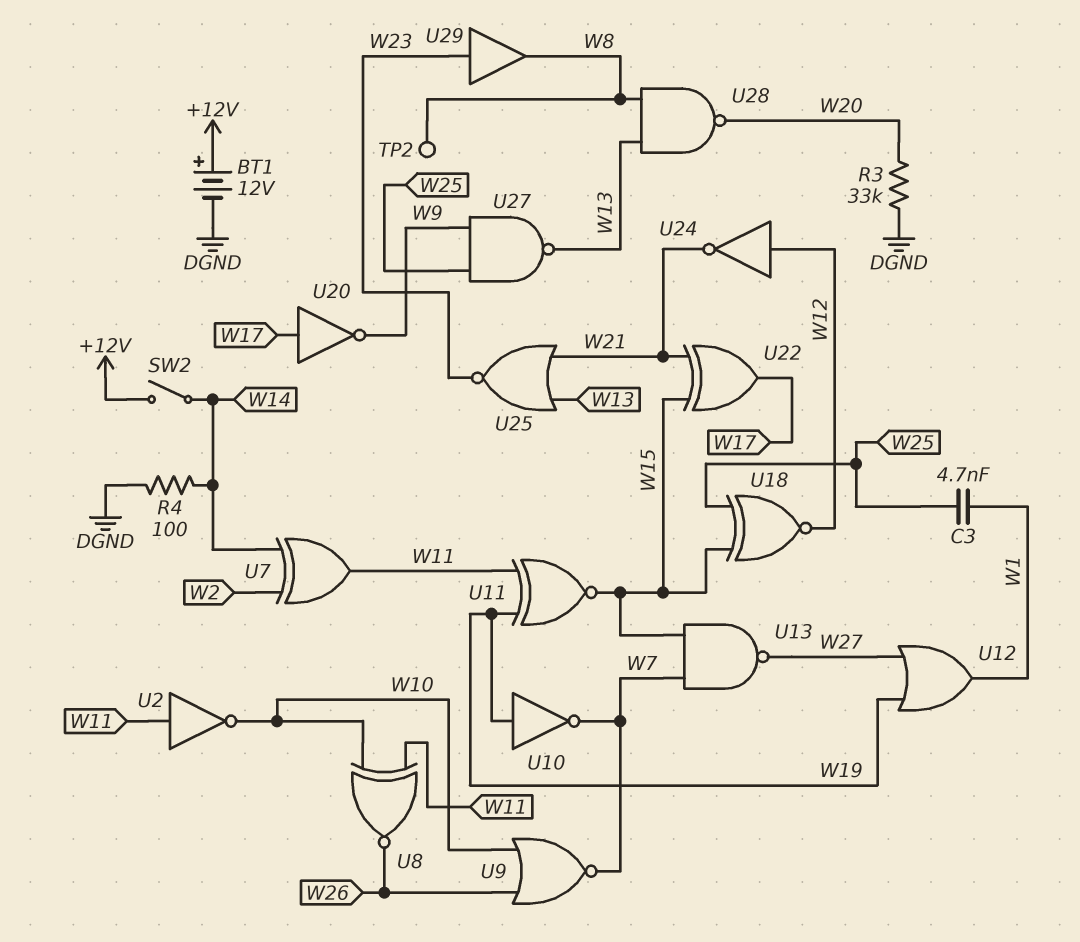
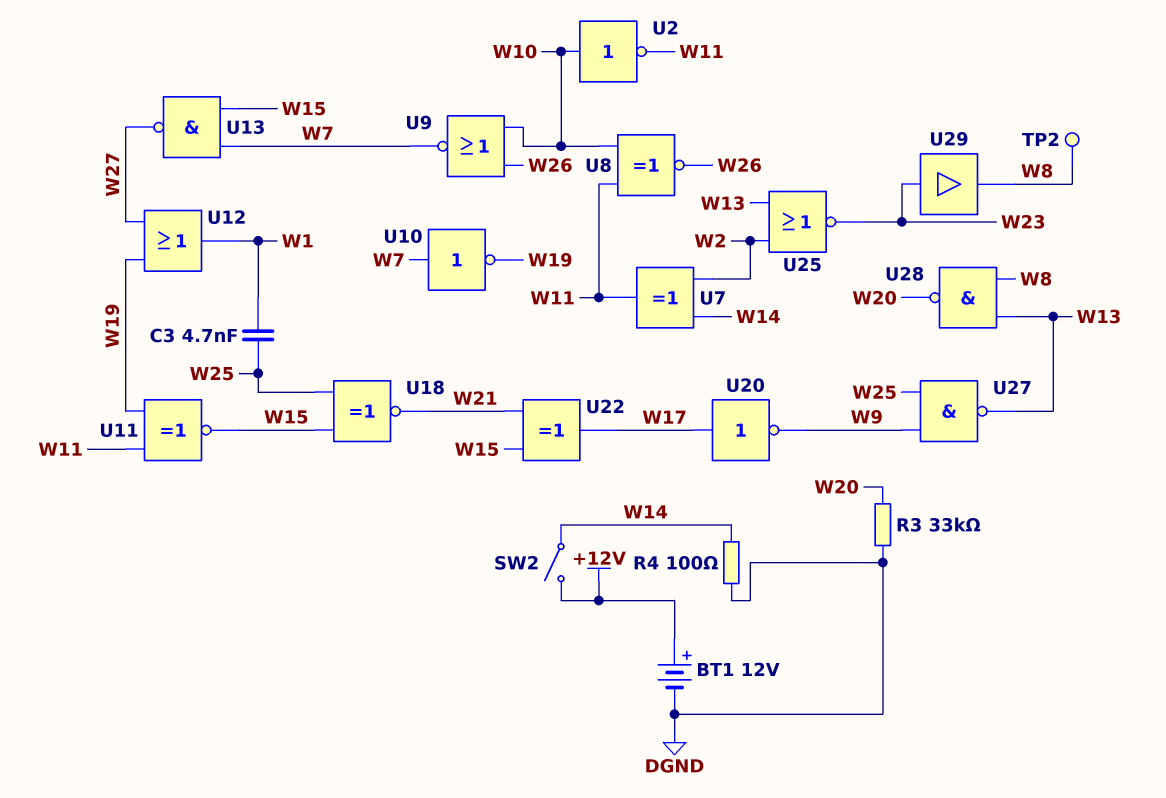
U2: NOT (in W11, out W10) -> NOT (in W10, out W11)
U10: NOT (in W19, out W7) -> NOT (in W7, out W19)
U18: XNOR (in W15, in W25, out W12) -> XNOR (in W15, in W25, out W21)
U24: NOT (in W12, out W21) -> none
U25: NOR (in W13, in W21, out W23) -> NOR (in W2, in W13, out W23)

